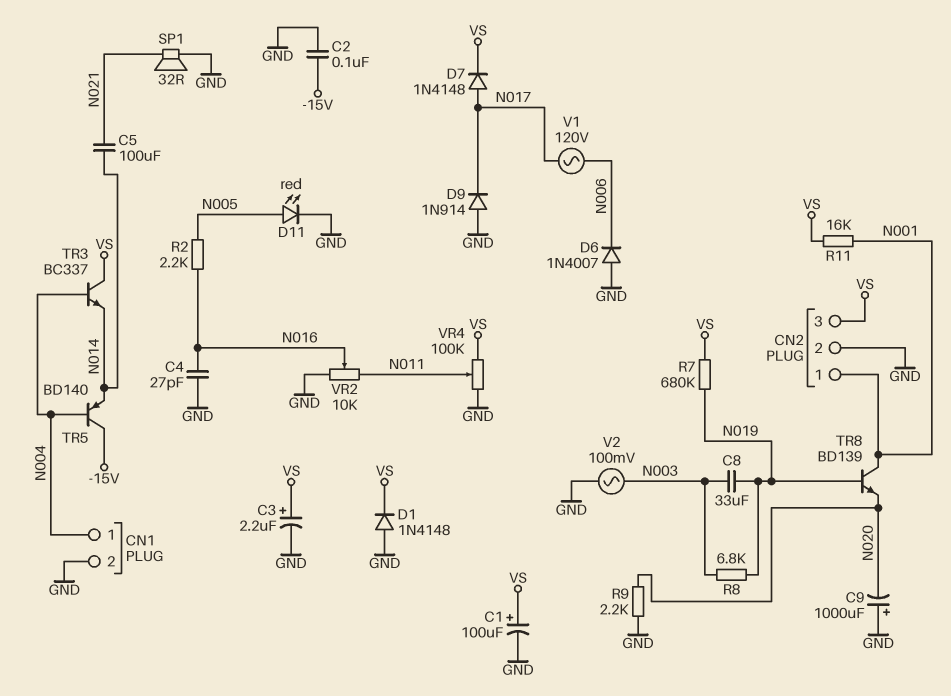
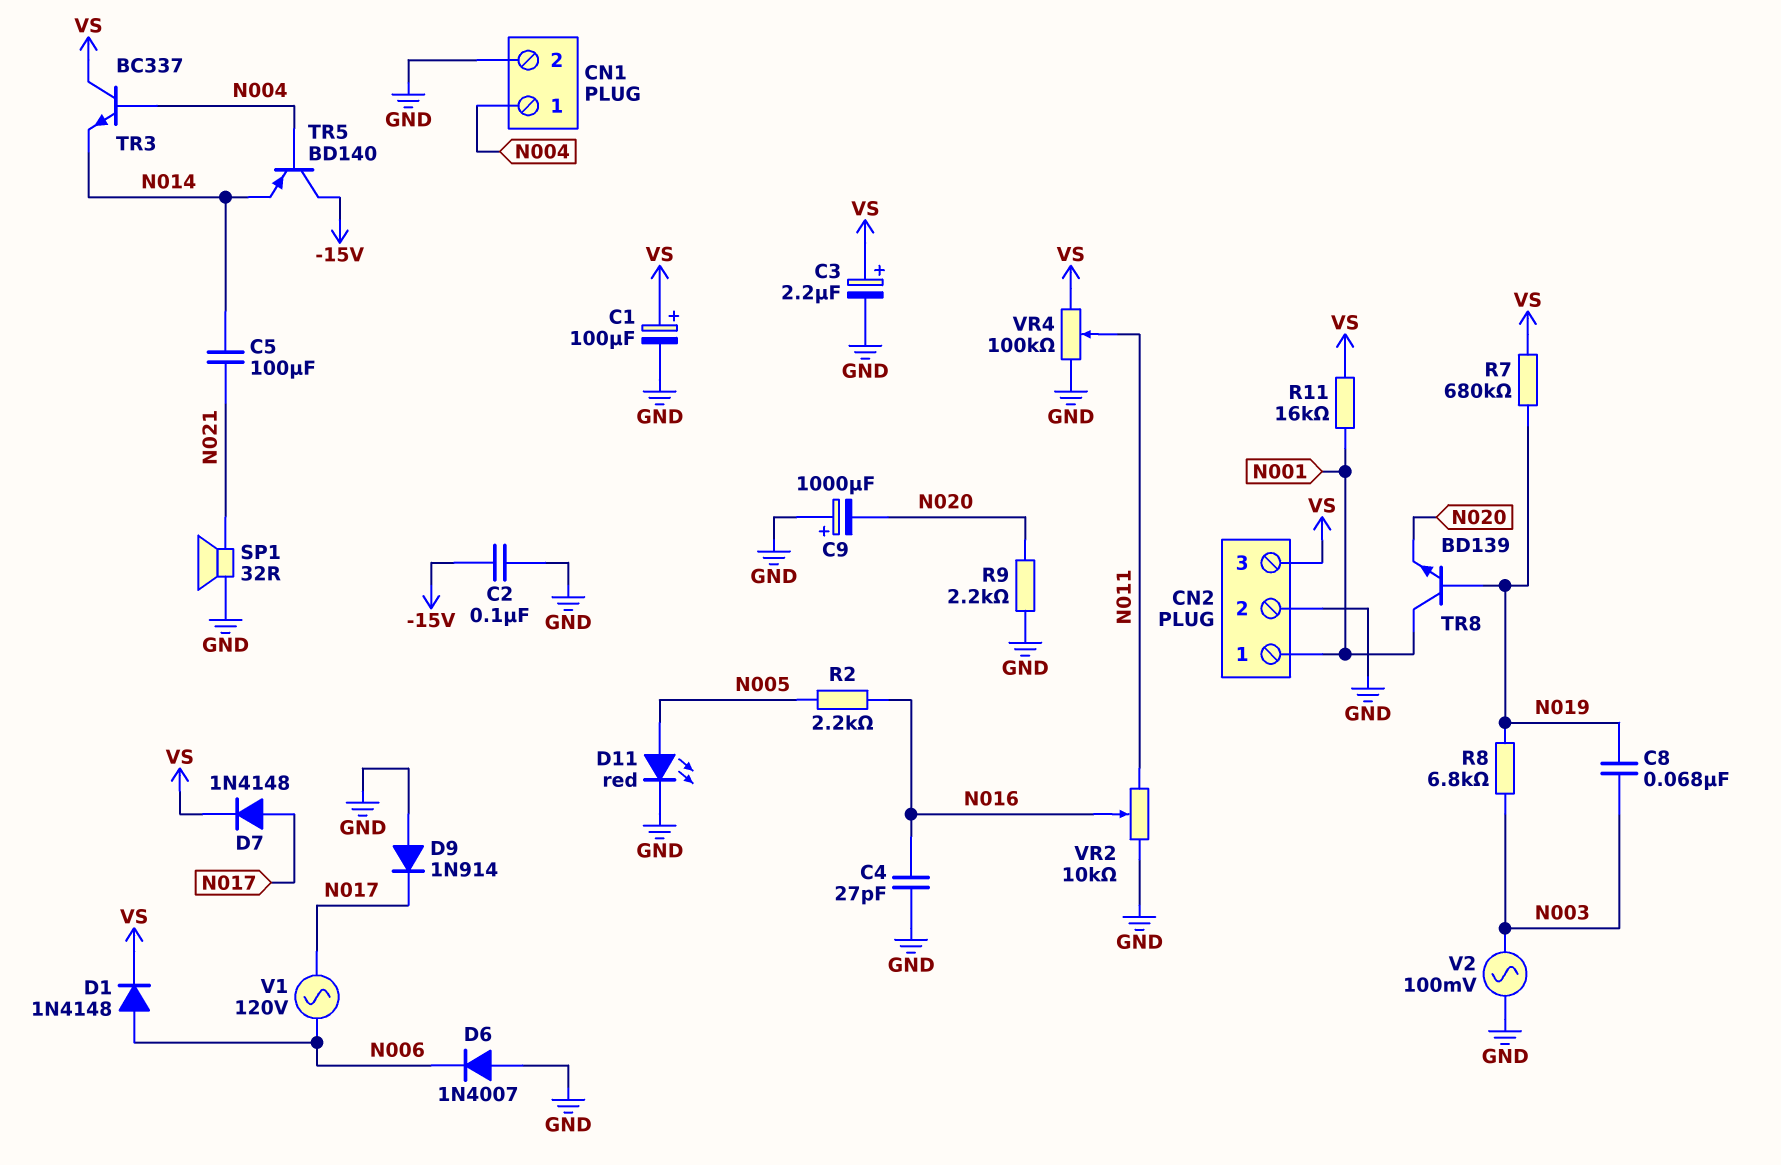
C8: 33uF (N003, N019) -> 68nF (N003, N019)
D1: diode 1N4148 (A GND, K VS) -> diode 1N4148 (A N006, K VS)

